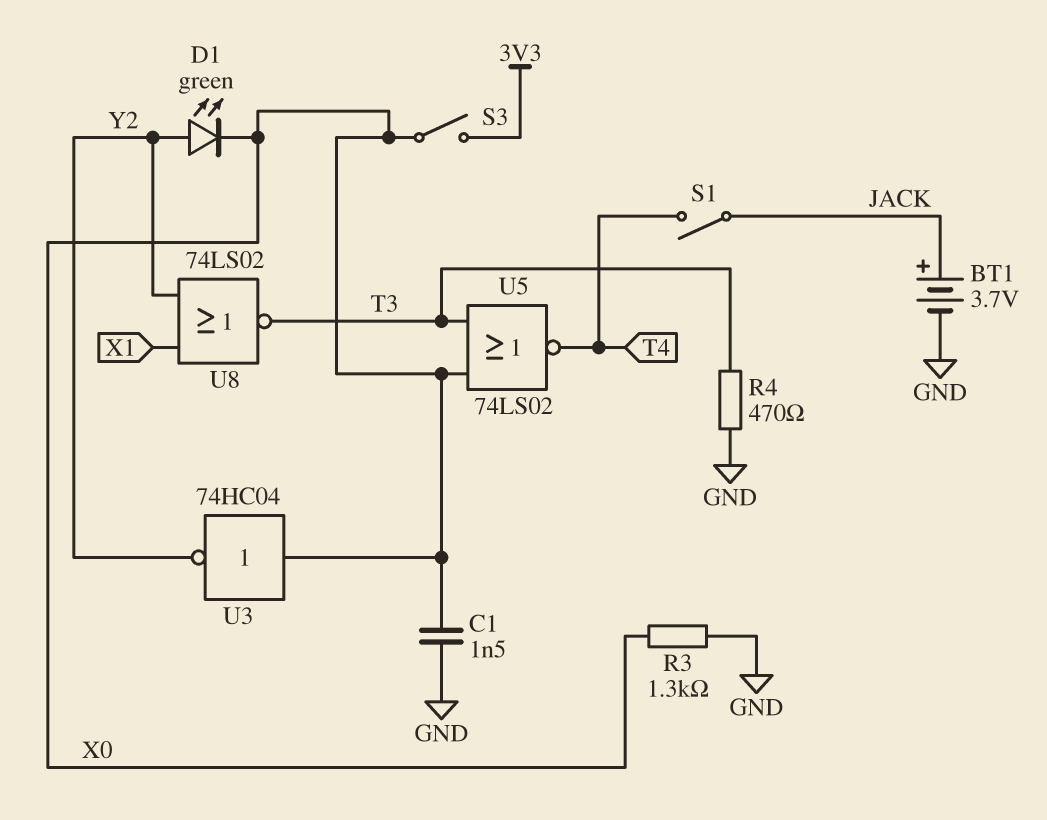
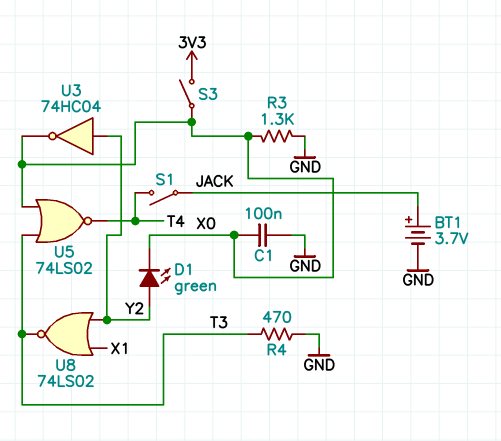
C1: 1.5nF (GND, X0) -> 100nF (GND, X0)
U3: NOT 74HC04 (in X0, out Y2) -> NOT 74HC04 (in Y2, out X0)

